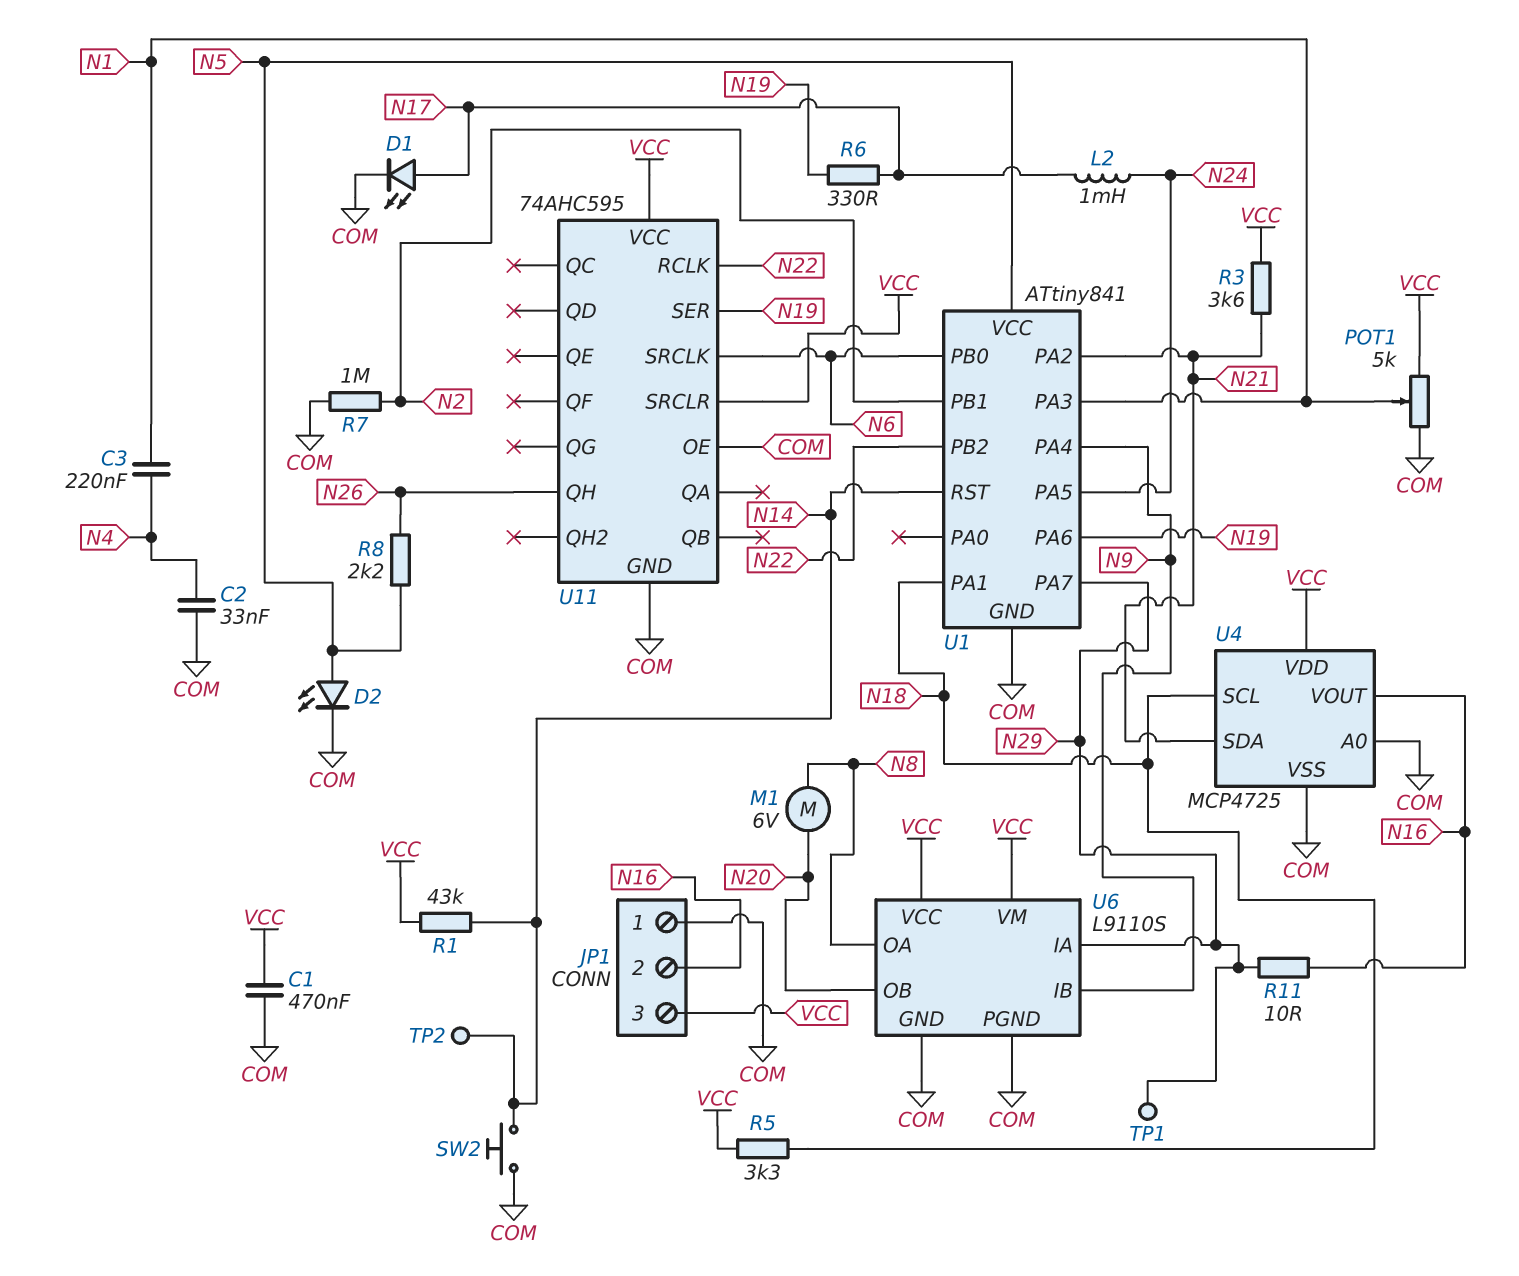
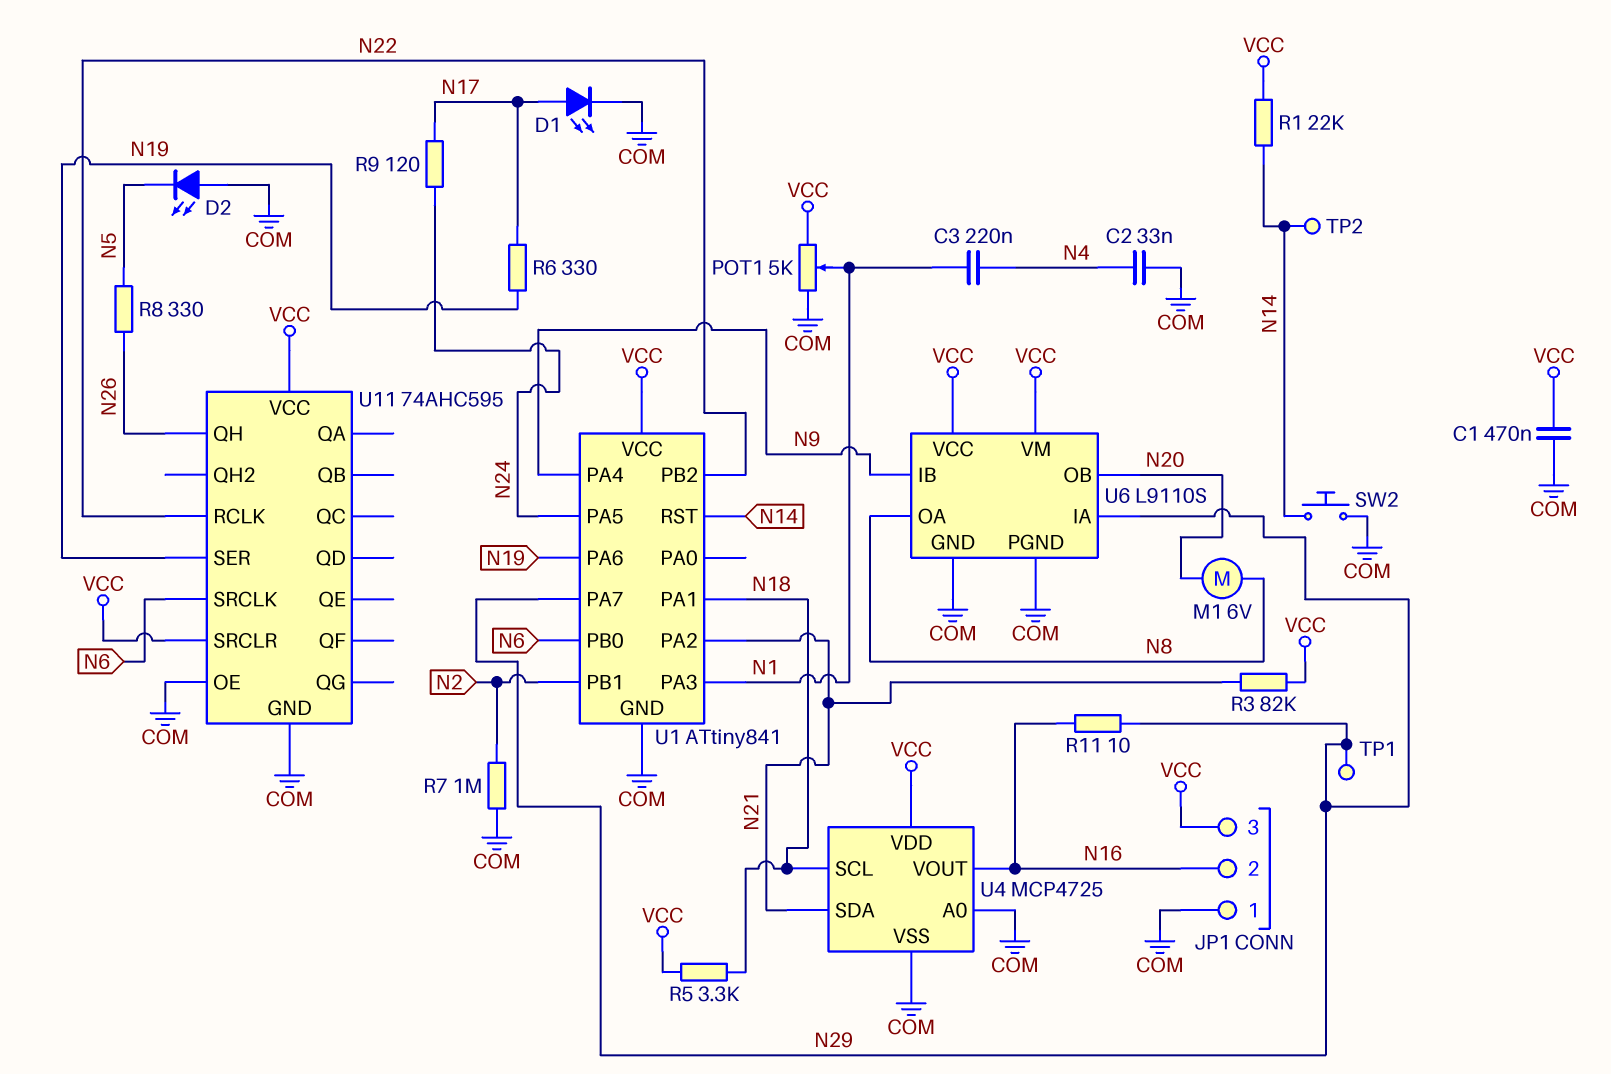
D2: LED (A N5, K COM) -> LED (A COM, K N5)
L2: 1mH (N17, N24) -> none
R1: 43k (N14, VCC) -> 22k (N14, VCC)
R3: 3.6k (N21, VCC) -> 82k (N21, VCC)
R8: 2.2k (N5, N26) -> 330 (N5, N26)
R9: none -> 120 (N17, N24)
U1 pin VCC: N5 -> VCC

